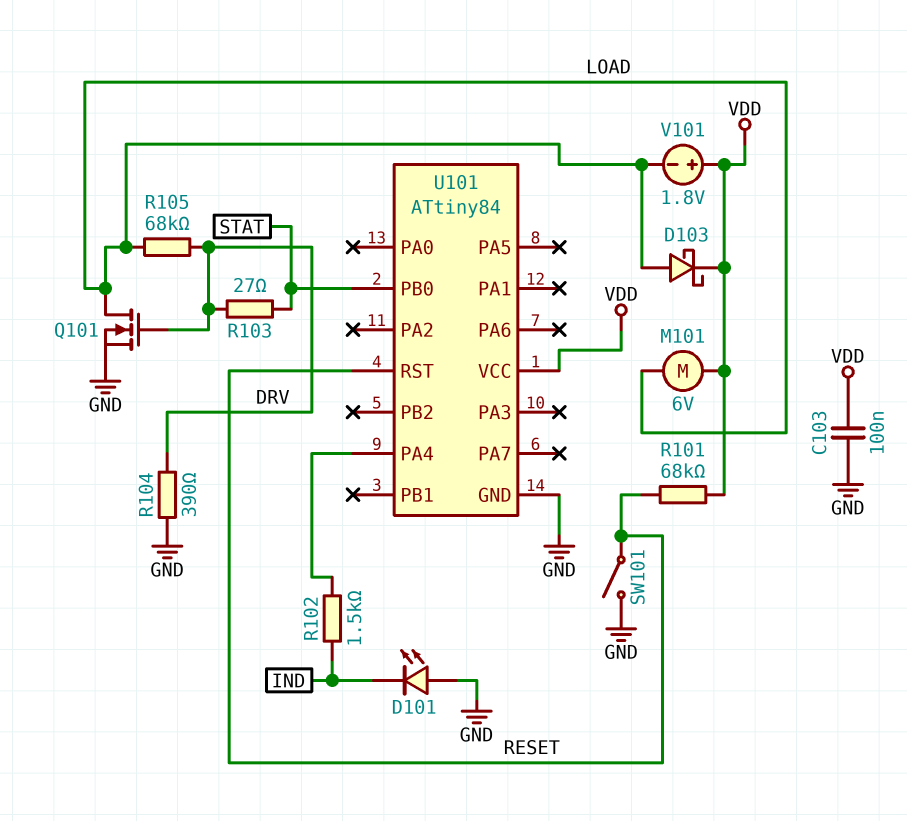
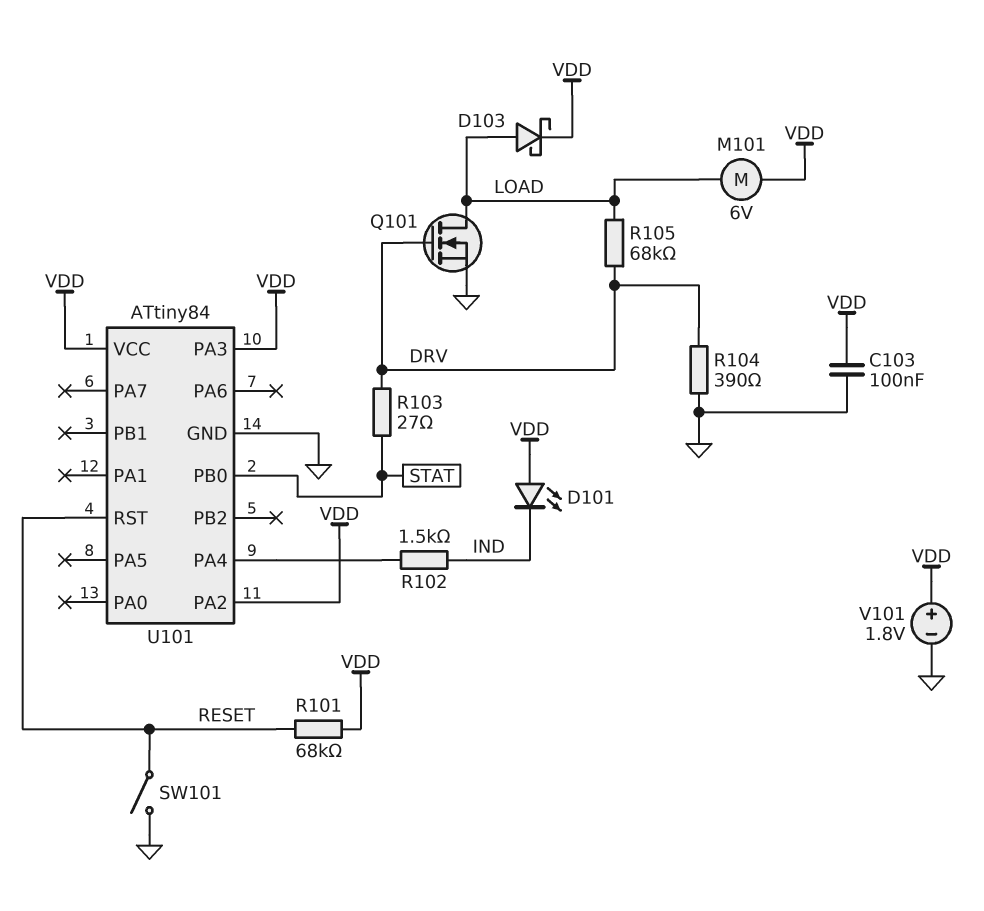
D101: LED (A GND, K IND) -> LED (A VDD, K IND)
U101 pin PA2: none -> VDD
U101 pin PA3: none -> VDD
V101: 1.8V (plus VDD, minus LOAD) -> 1.8V (plus VDD, minus GND)

